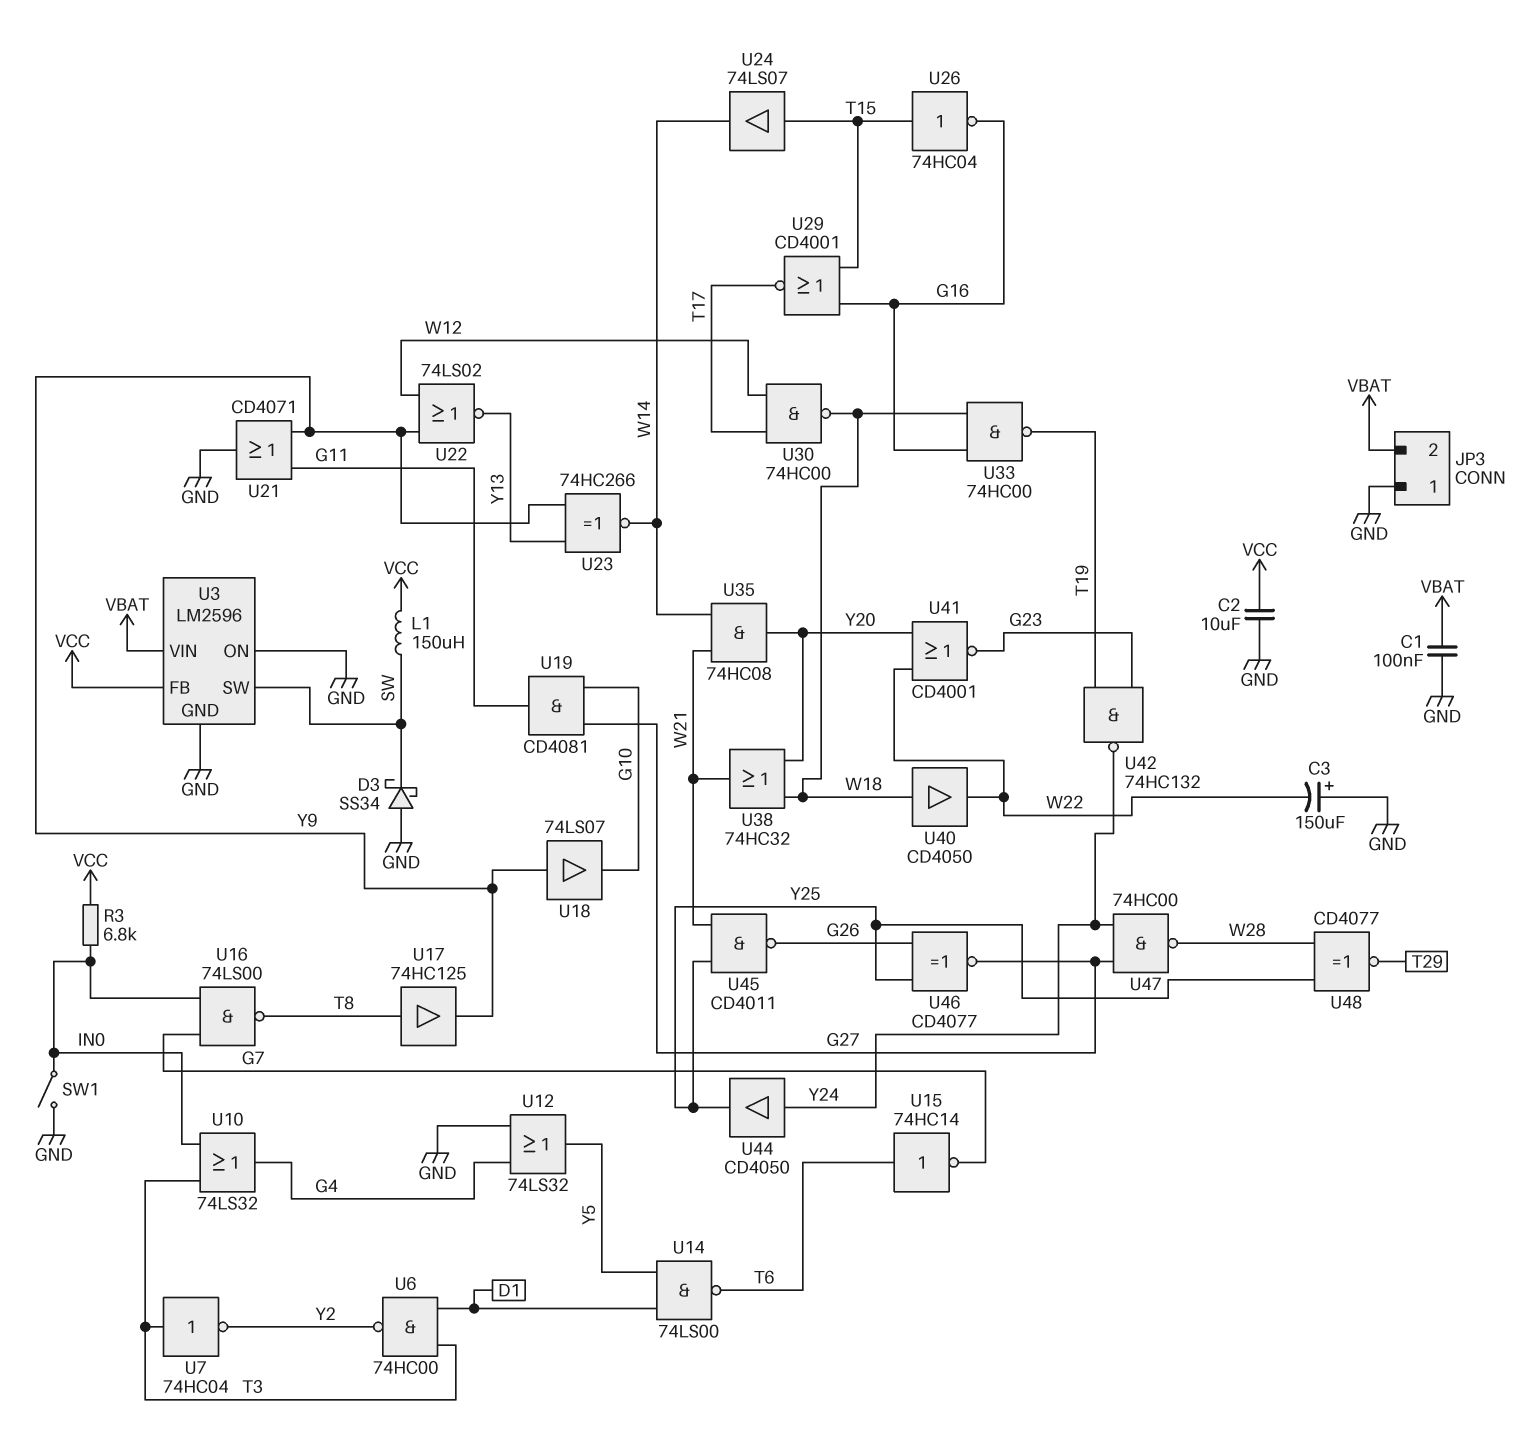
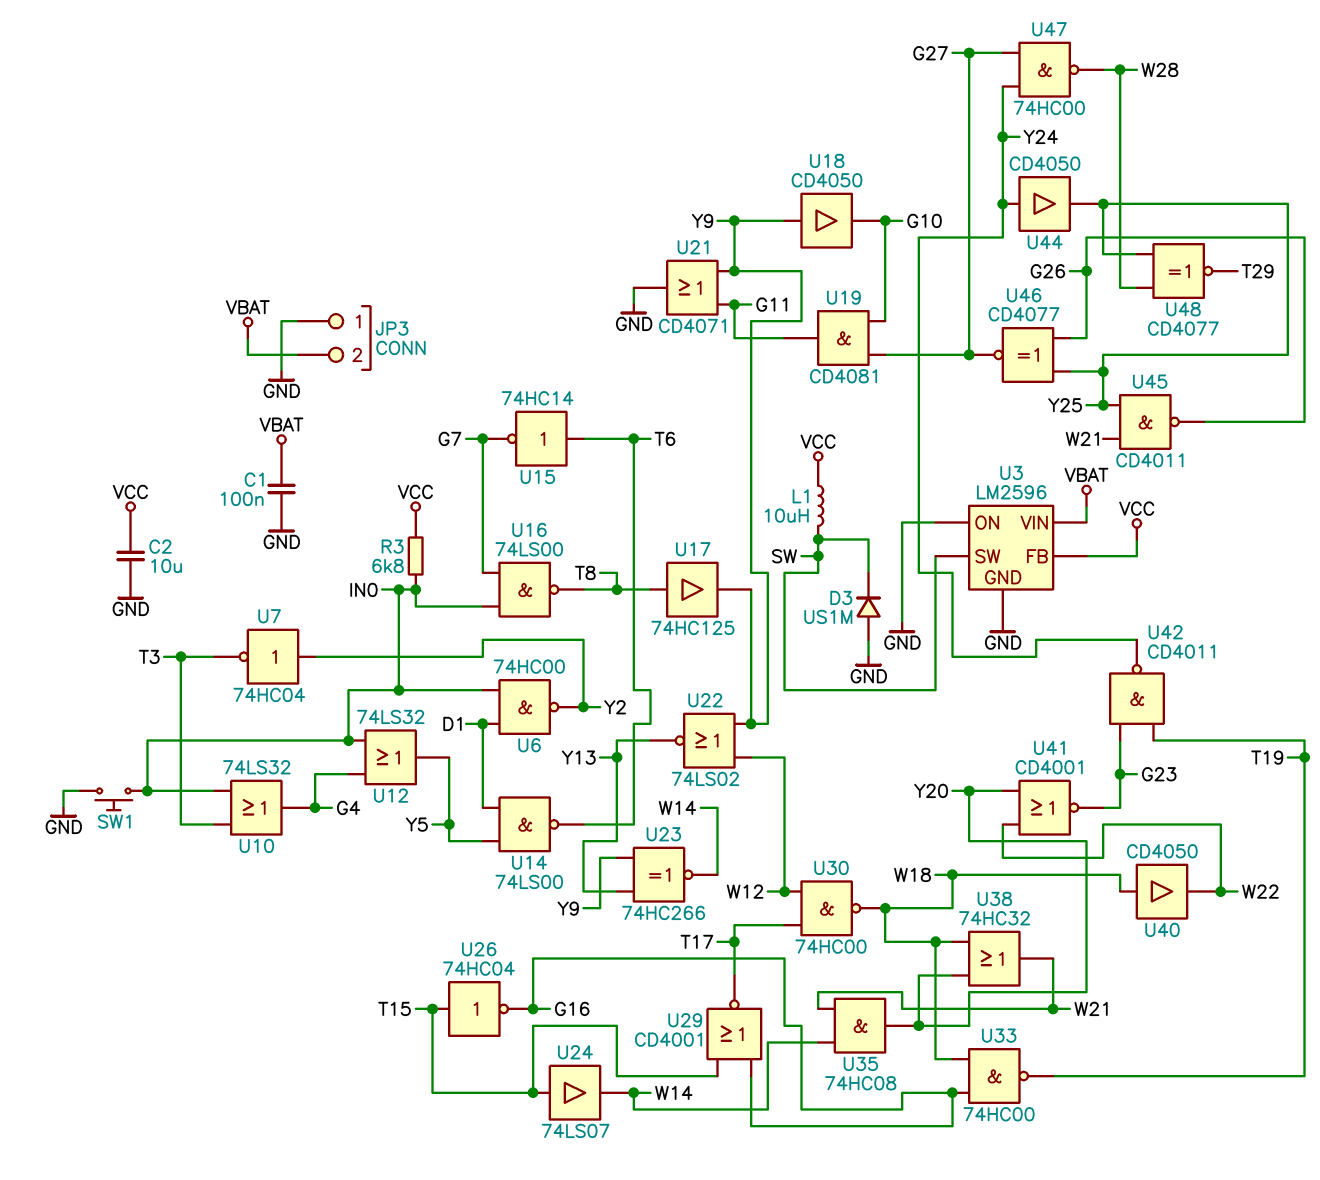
C3: 150uF (plus GND, minus W22) -> none
D3: schottky SS34 (A GND, K SW) -> diode US1M (A GND, K SW)
L1: 150uH (SW, VCC) -> 10uH (SW, VCC)
SW1: switch (GND, IN0) -> button (GND, IN0)
U6: NAND 74HC00 (in D1, in T3, out Y2) -> NAND 74HC00 (in D1, in IN0, out Y2)
U7: NOT 74HC04 (in T3, out Y2) -> NOT 74HC04 (in Y2, out T3)
U12: OR 74LS32 (in G4, in GND, out Y5) -> OR 74LS32 (in G4, in IN0, out Y5)
U18: buffer 74LS07 (in Y9, out G10) -> buffer CD4050 (in Y9, out G10)
U42: NAND 74HC132 (in G23, in T19, out Y24) -> NAND CD4011 (in G23, in T19, out Y24)

